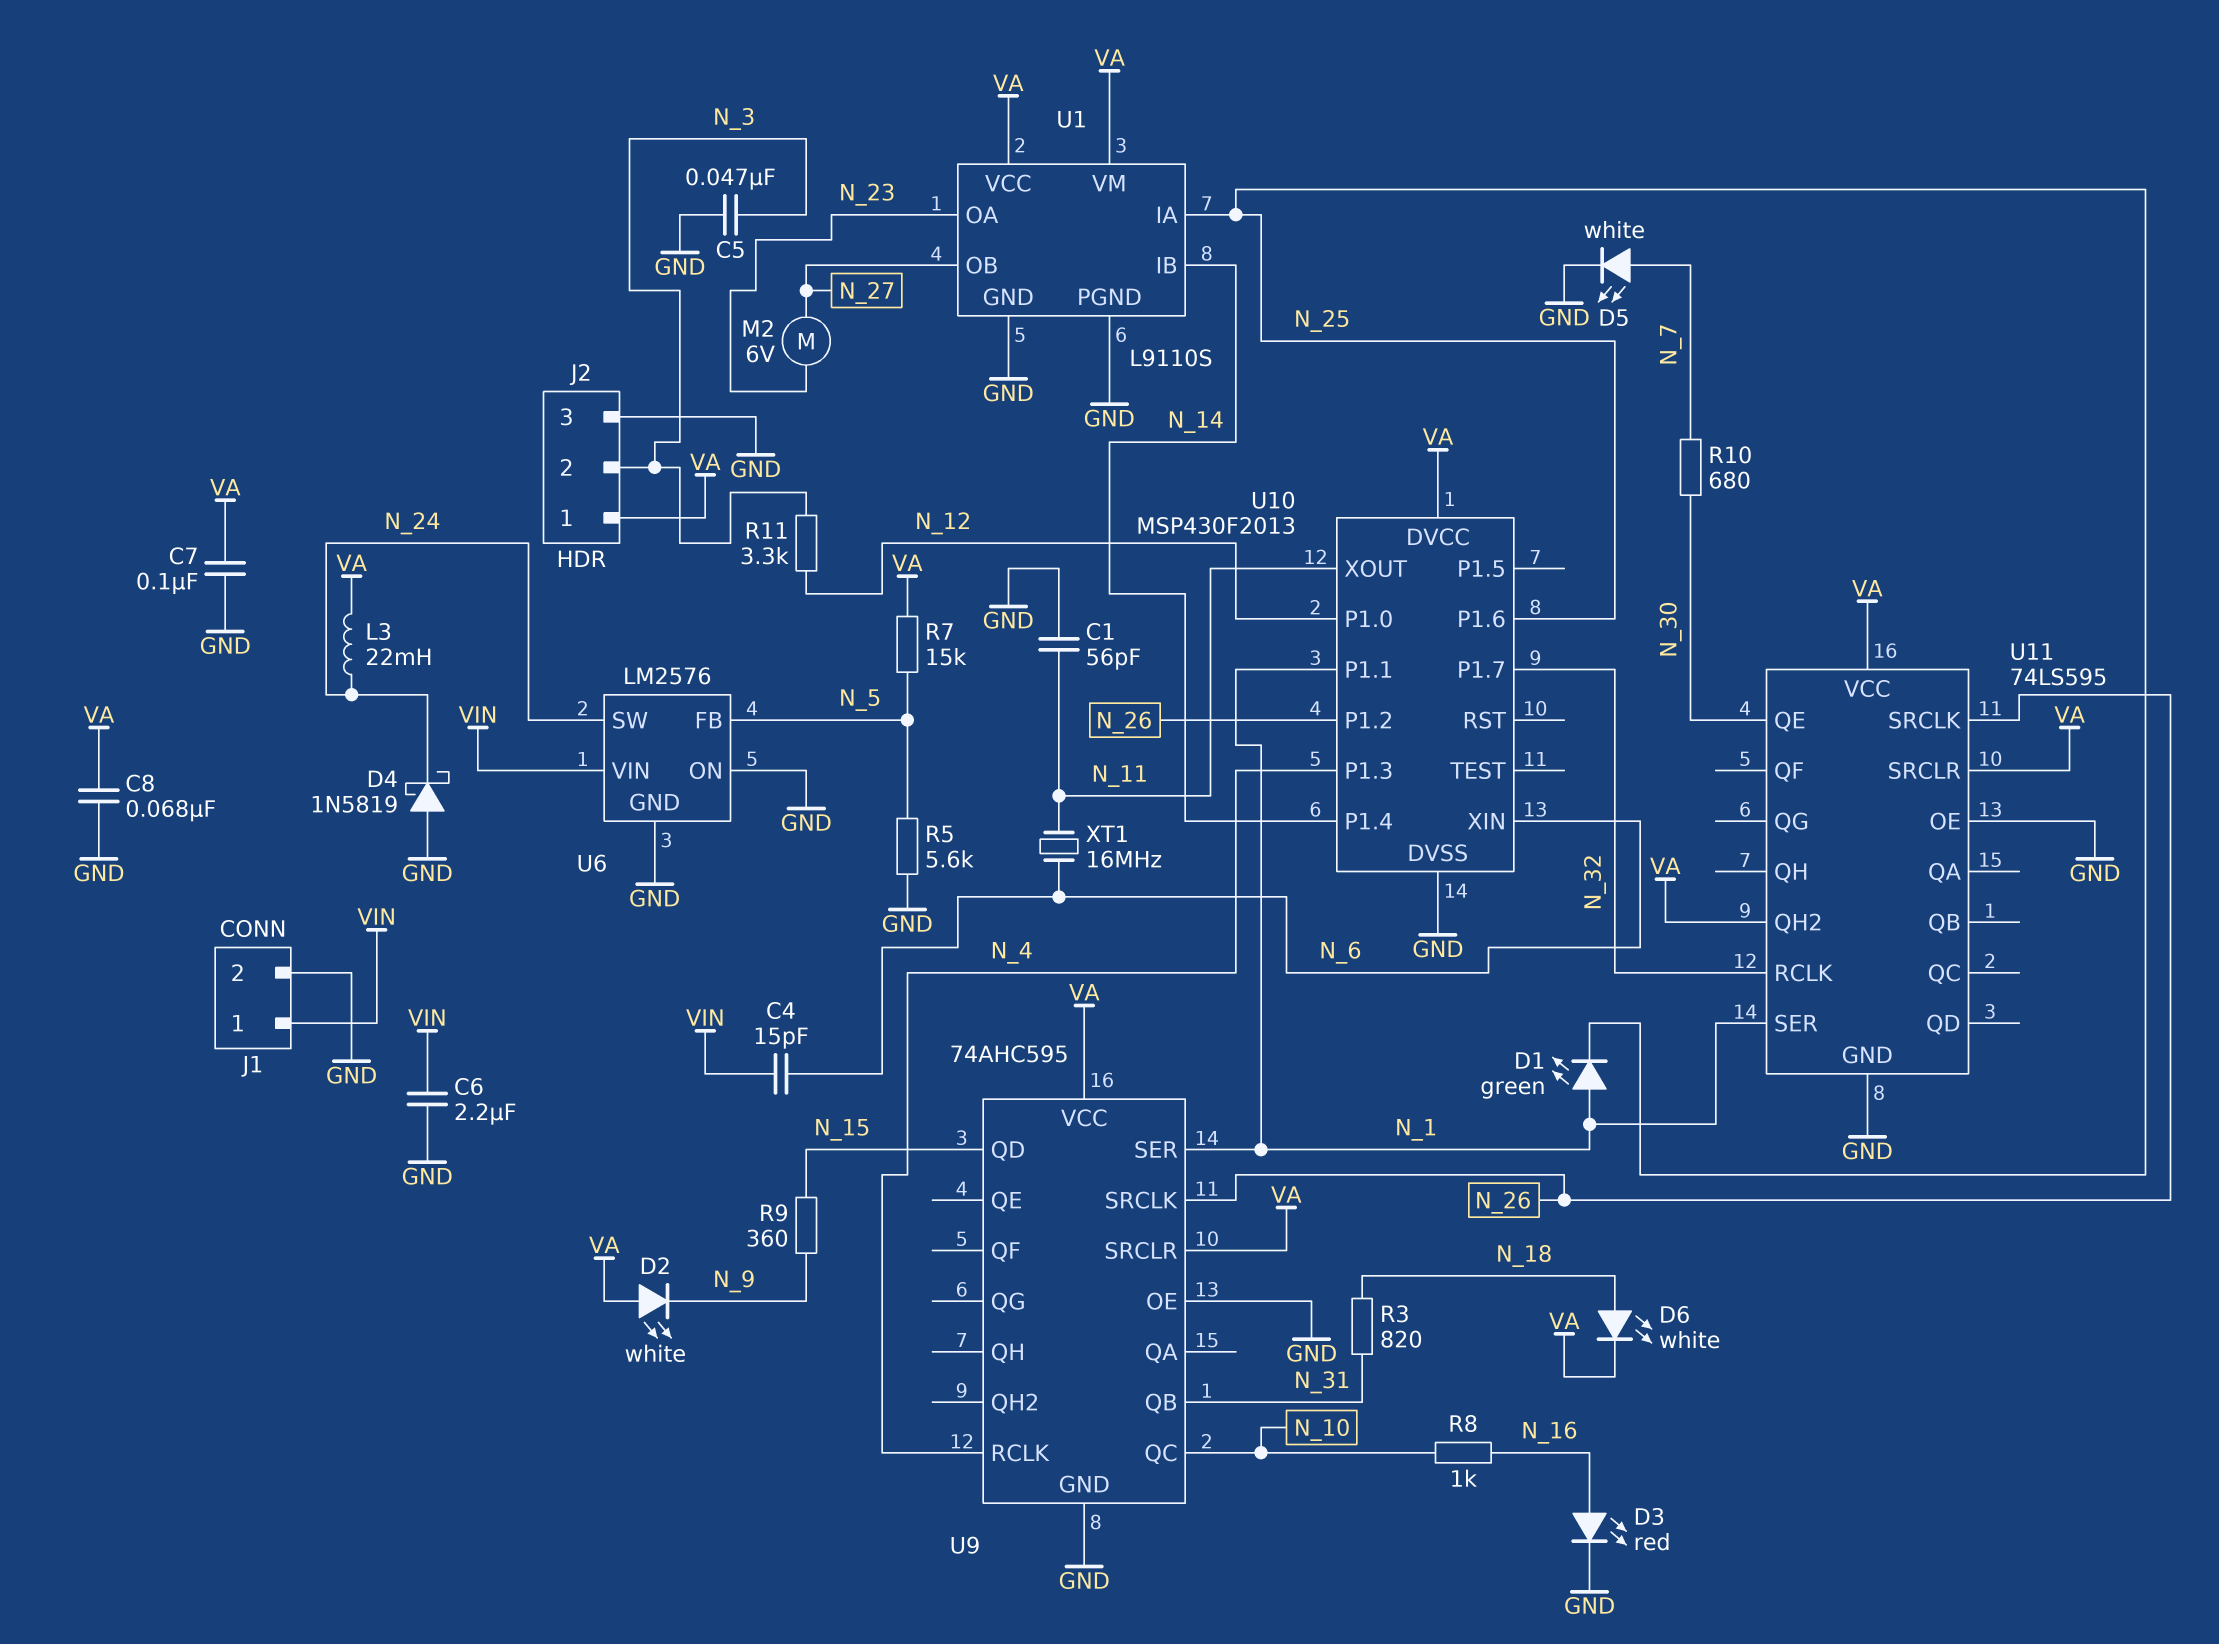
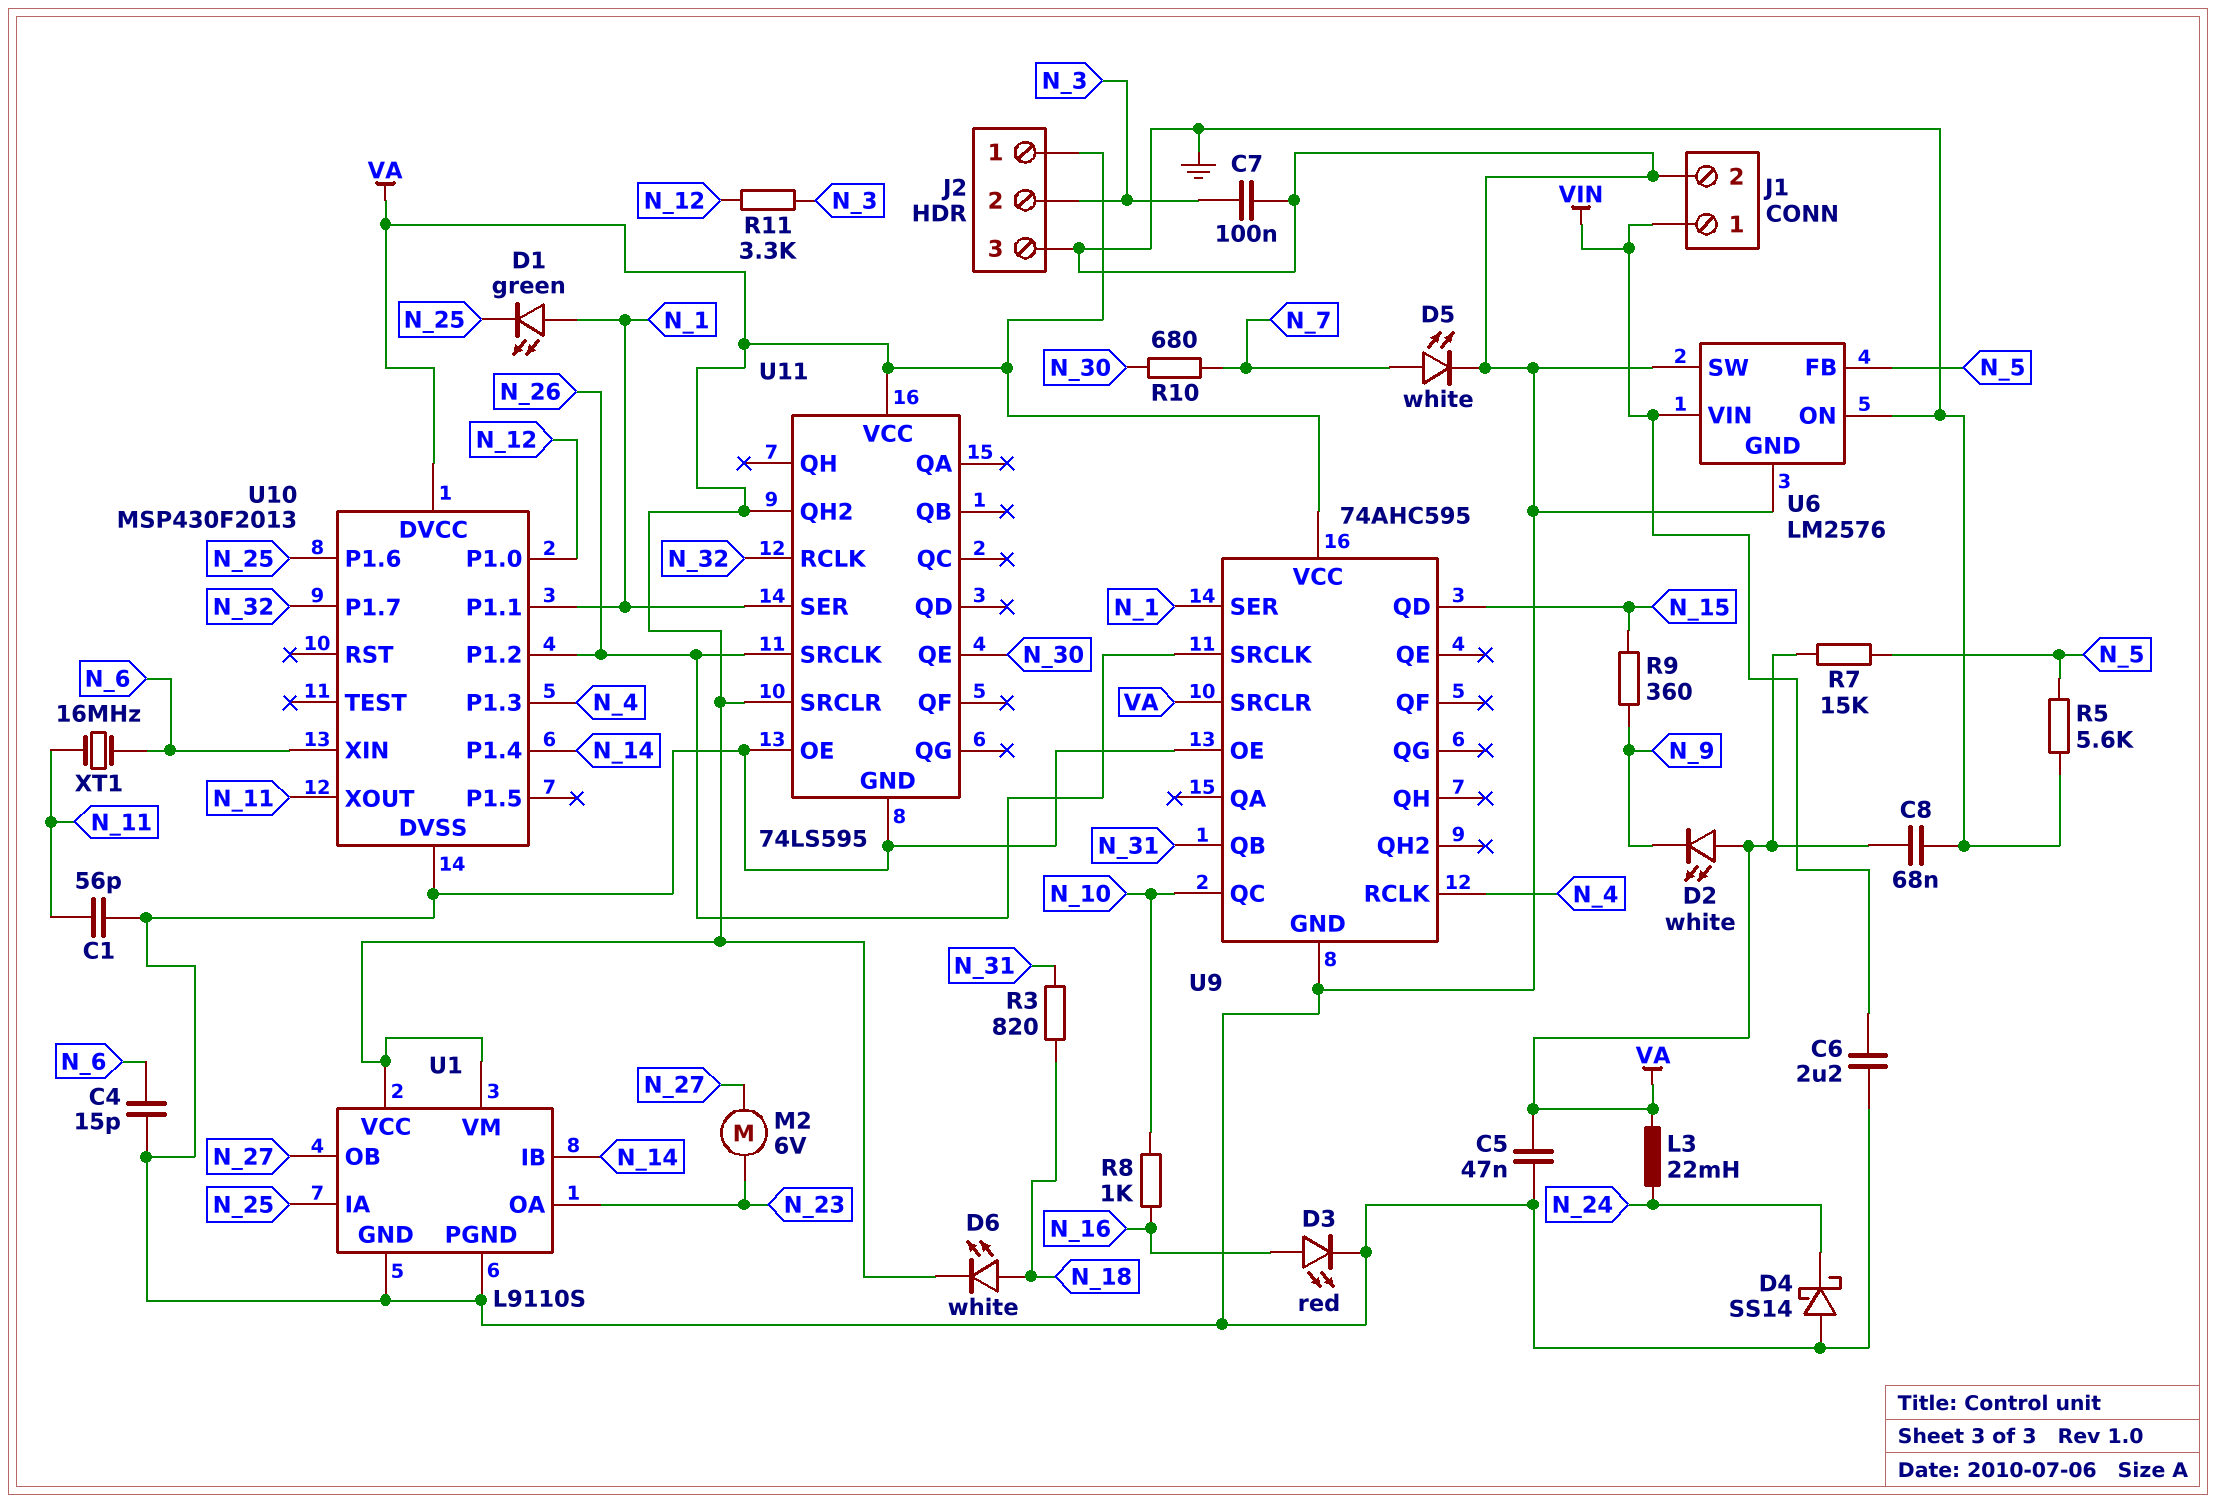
C4: 15pF (N_6, VIN) -> 15pF (GND, N_6)
C5: 47nF (GND, N_3) -> 47nF (GND, VA)
C7: 100nF (GND, VA) -> 100nF (GND, N_3)
D4: schottky 1N5819 (A GND, K N_24) -> schottky SS14 (A GND, K N_24)
U6 pin SW: N_24 -> GND

